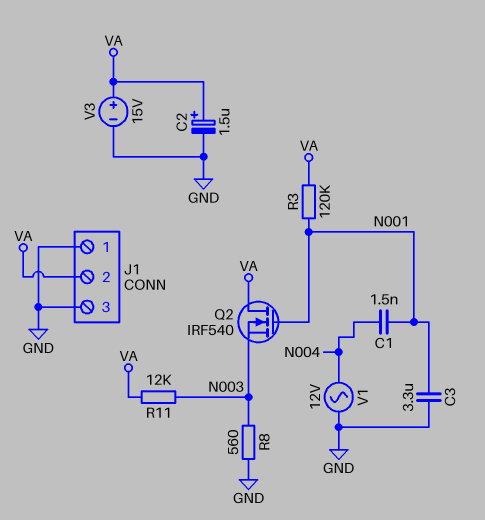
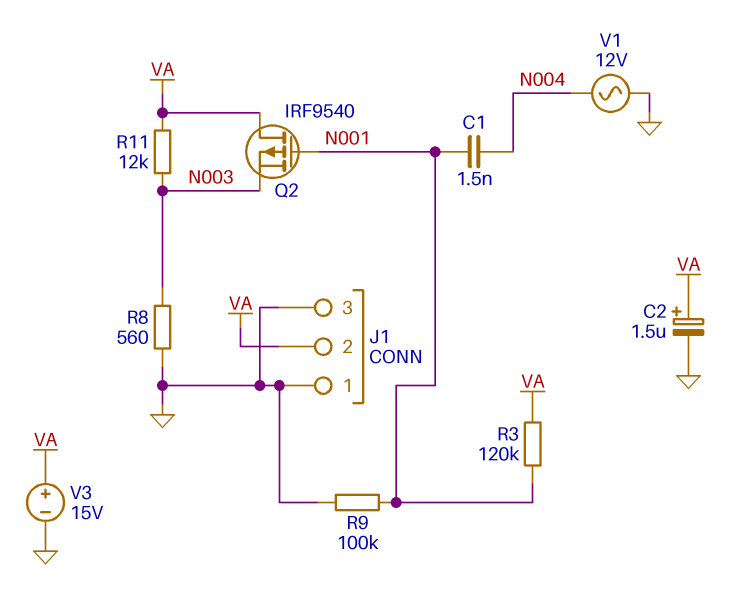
C3: 3.3uF (GND, N001) -> none
Q2: NMOS IRF540 (G N001, D VA, S N003) -> PMOS IRF9540 (G N001, D VA, S N003)
R9: none -> 100k (GND, N001)

